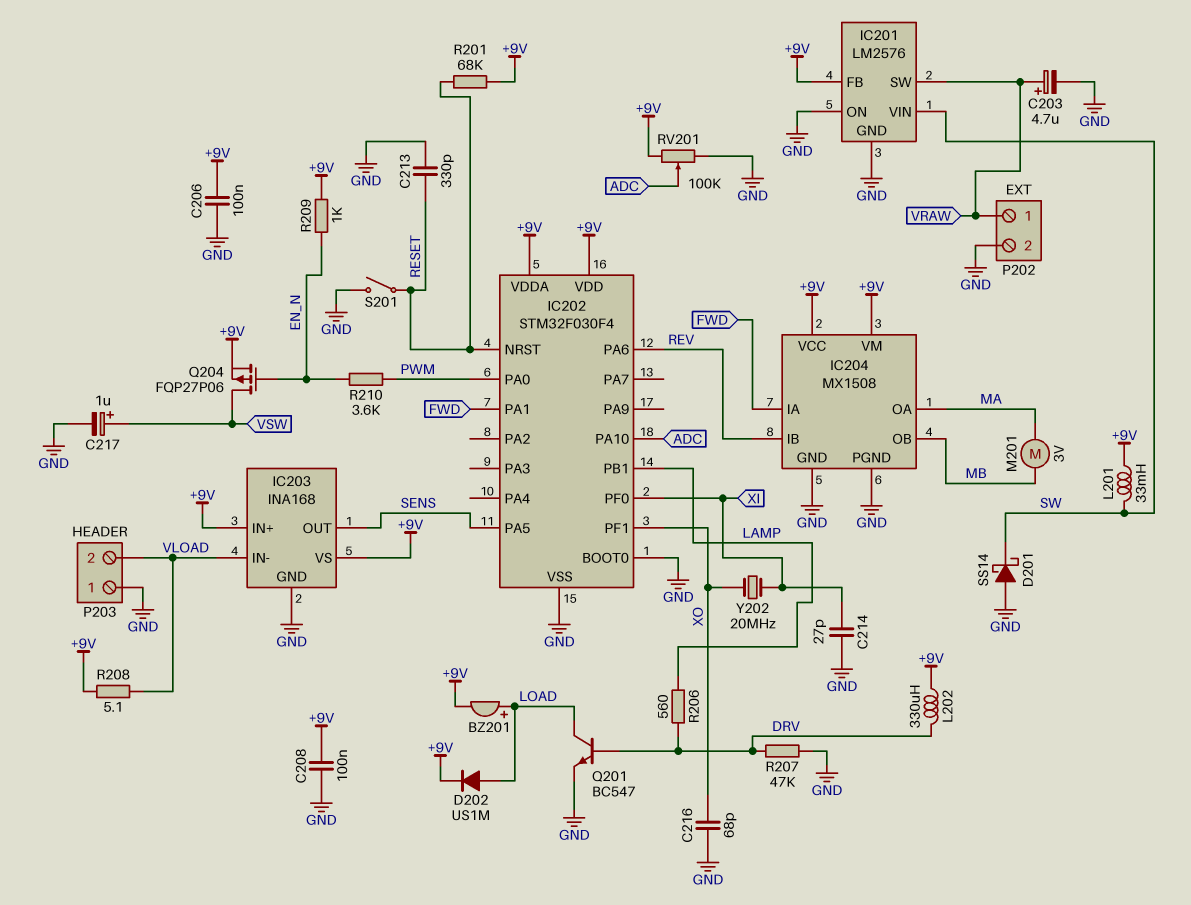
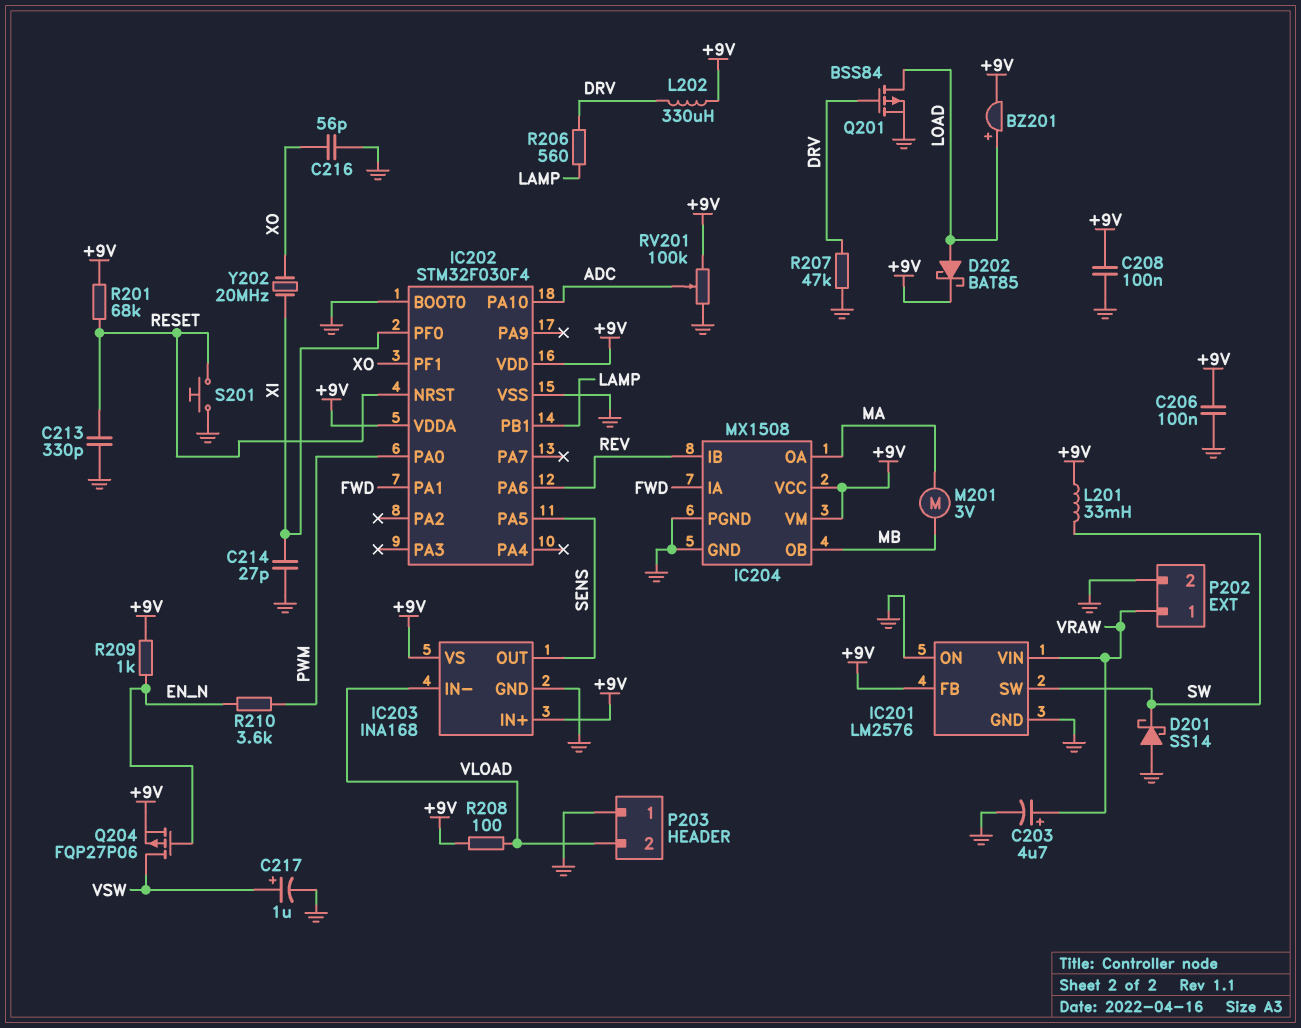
C216: 68pF (GND, XO) -> 56pF (GND, XO)
D202: diode US1M (A LOAD, K +9V) -> schottky BAT85 (A LOAD, K +9V)
IC201 pin SW: VRAW -> SW
IC201 pin VIN: SW -> VRAW
Q201: NPN BC547 (B DRV, C LOAD, E GND) -> PMOS BSS84 (G DRV, D LOAD, S GND)
R208: 5.1 (+9V, VLOAD) -> 100 (+9V, VLOAD)
S201: switch (GND, RESET) -> button (GND, RESET)

